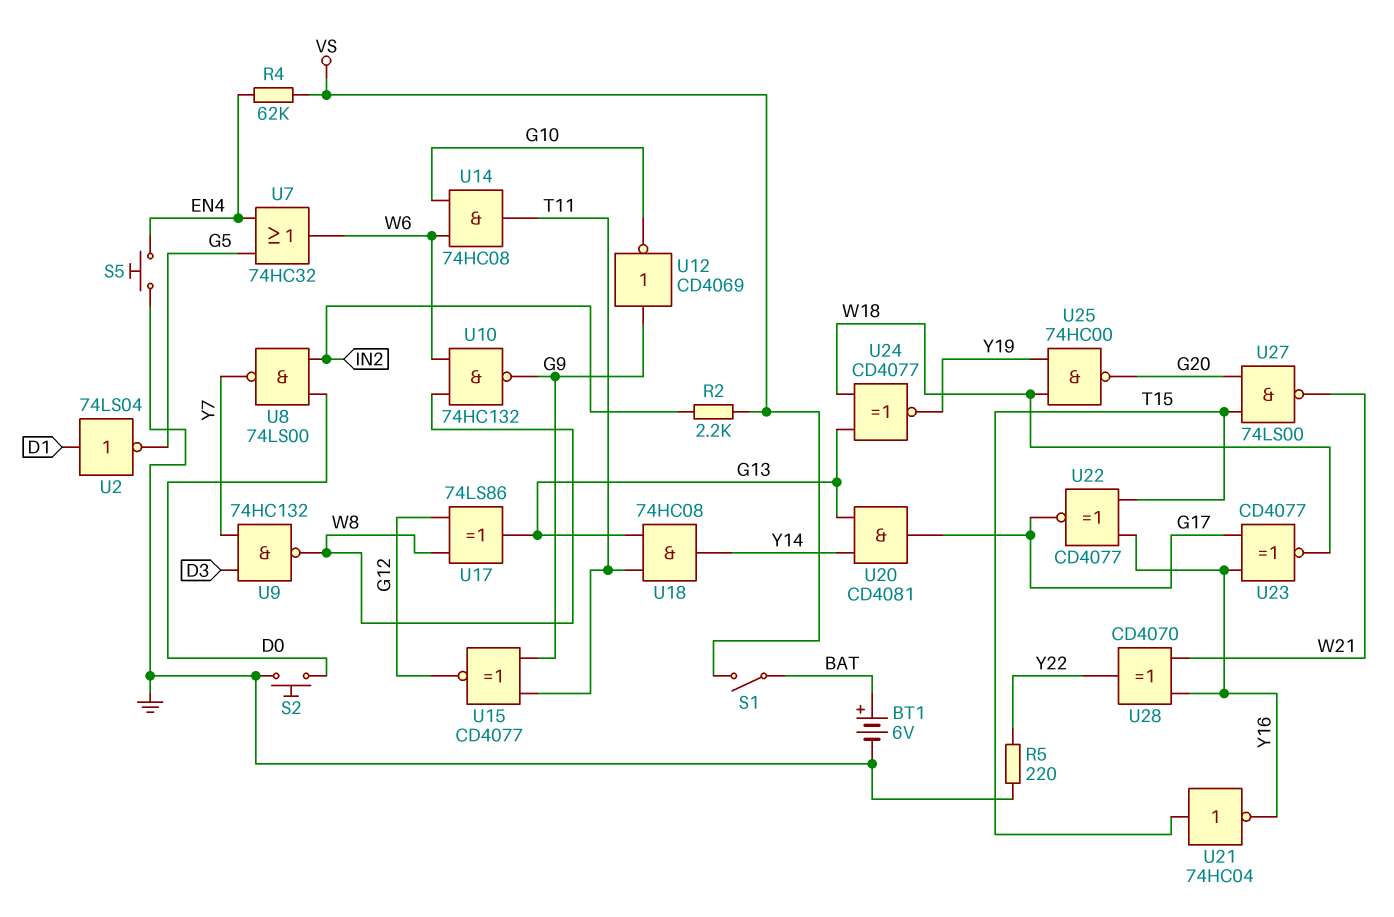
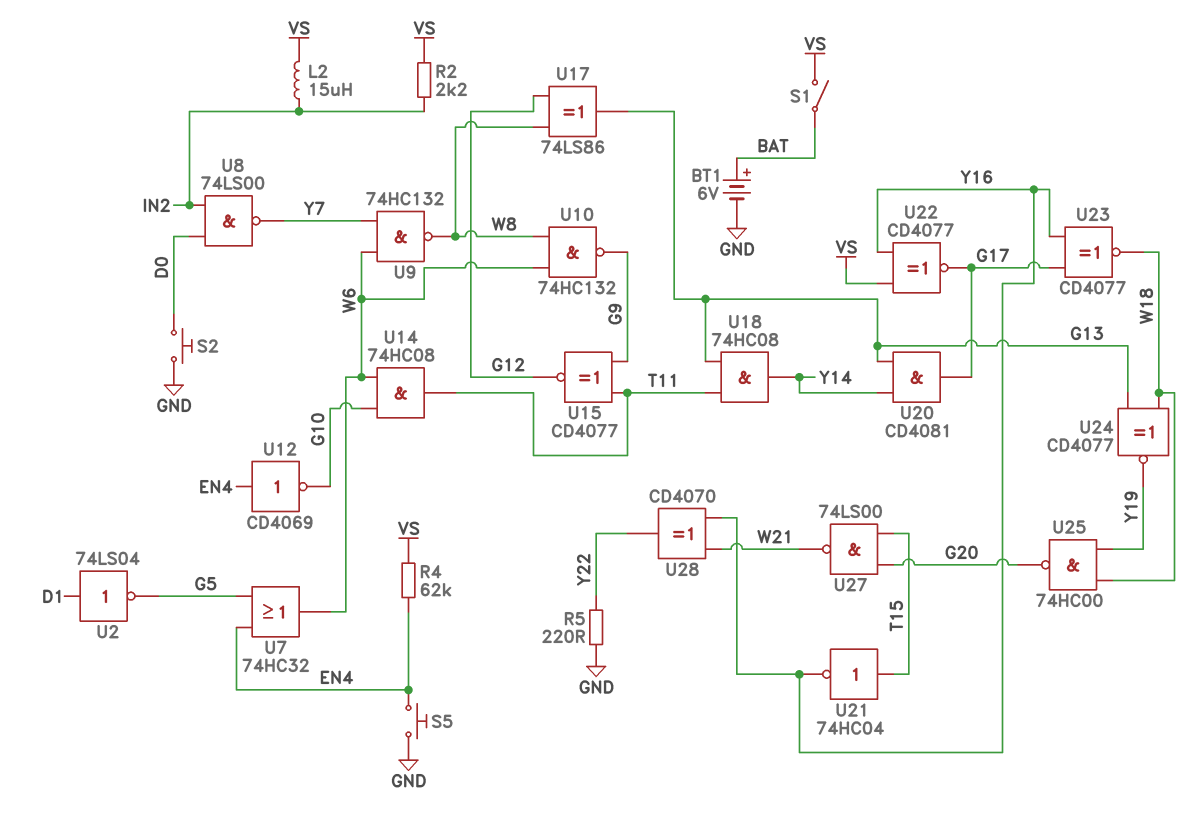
L2: none -> 15uH (IN2, VS)
U9: NAND 74HC132 (in D3, in Y7, out W8) -> NAND 74HC132 (in W6, in Y7, out W8)
U12: NOT CD4069 (in G9, out G10) -> NOT CD4069 (in EN4, out G10)
U22: XNOR CD4077 (in T15, in Y16, out G17) -> XNOR CD4077 (in VS, in Y16, out G17)

